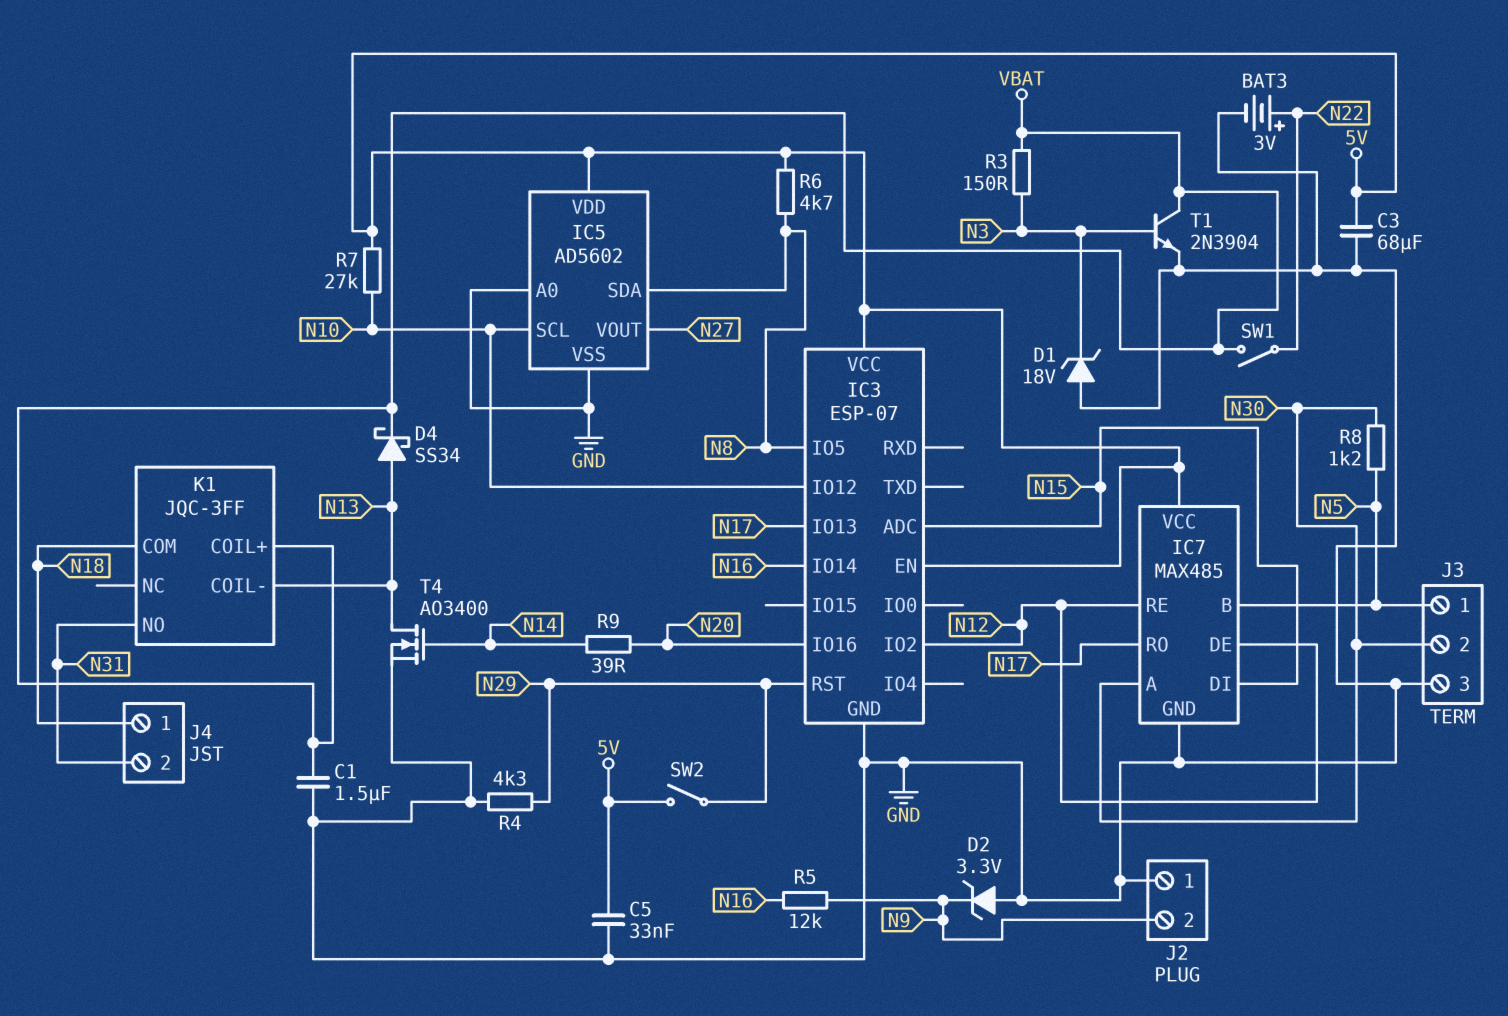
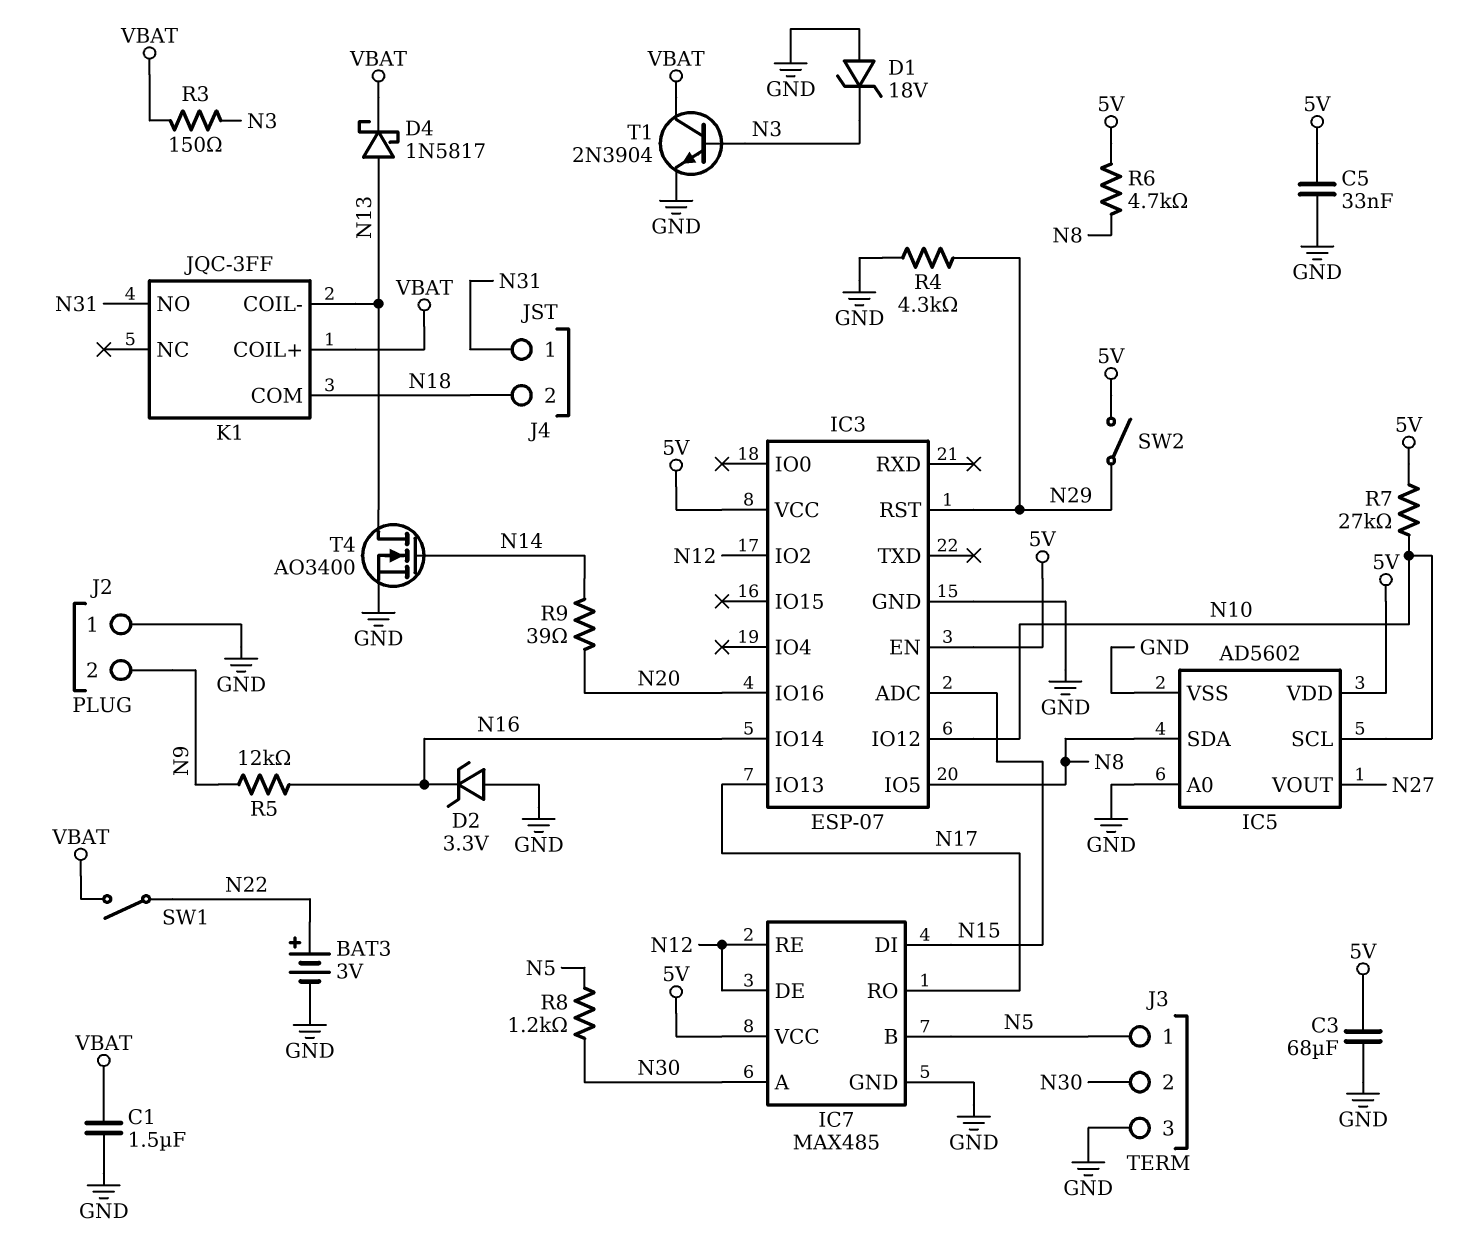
D2: zener 3.3V (A GND, K N9) -> zener 3.3V (A GND, K N16)
D4: schottky SS34 (A N13, K VBAT) -> schottky 1N5817 (A N13, K VBAT)
J4 pin 1: N18 -> N31
J4 pin 2: N31 -> N18

